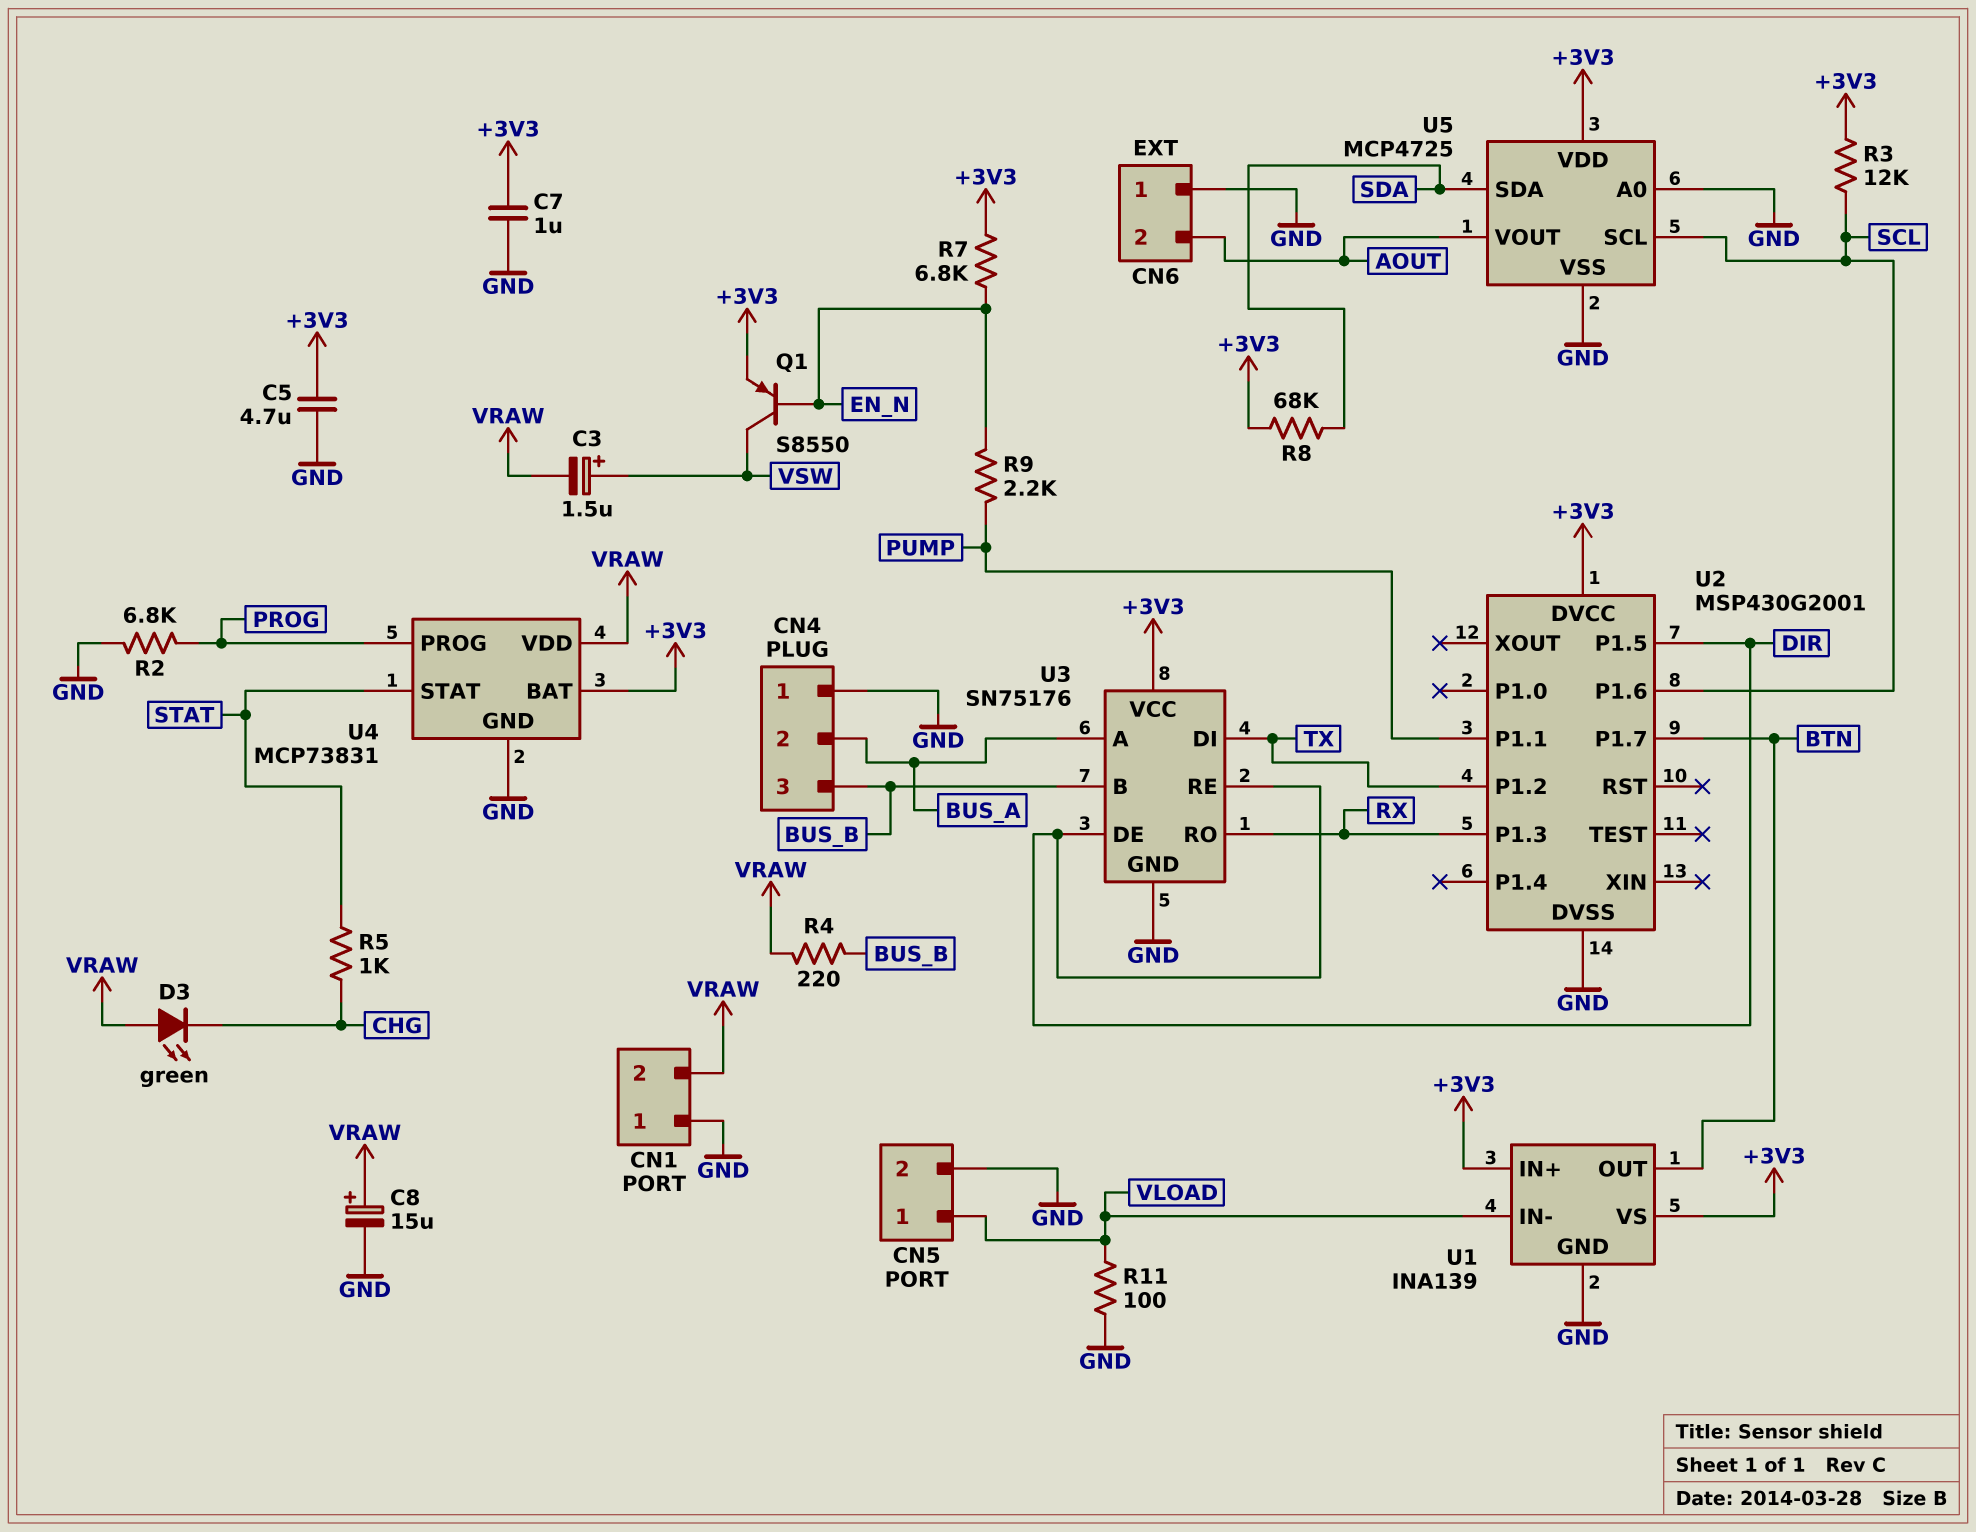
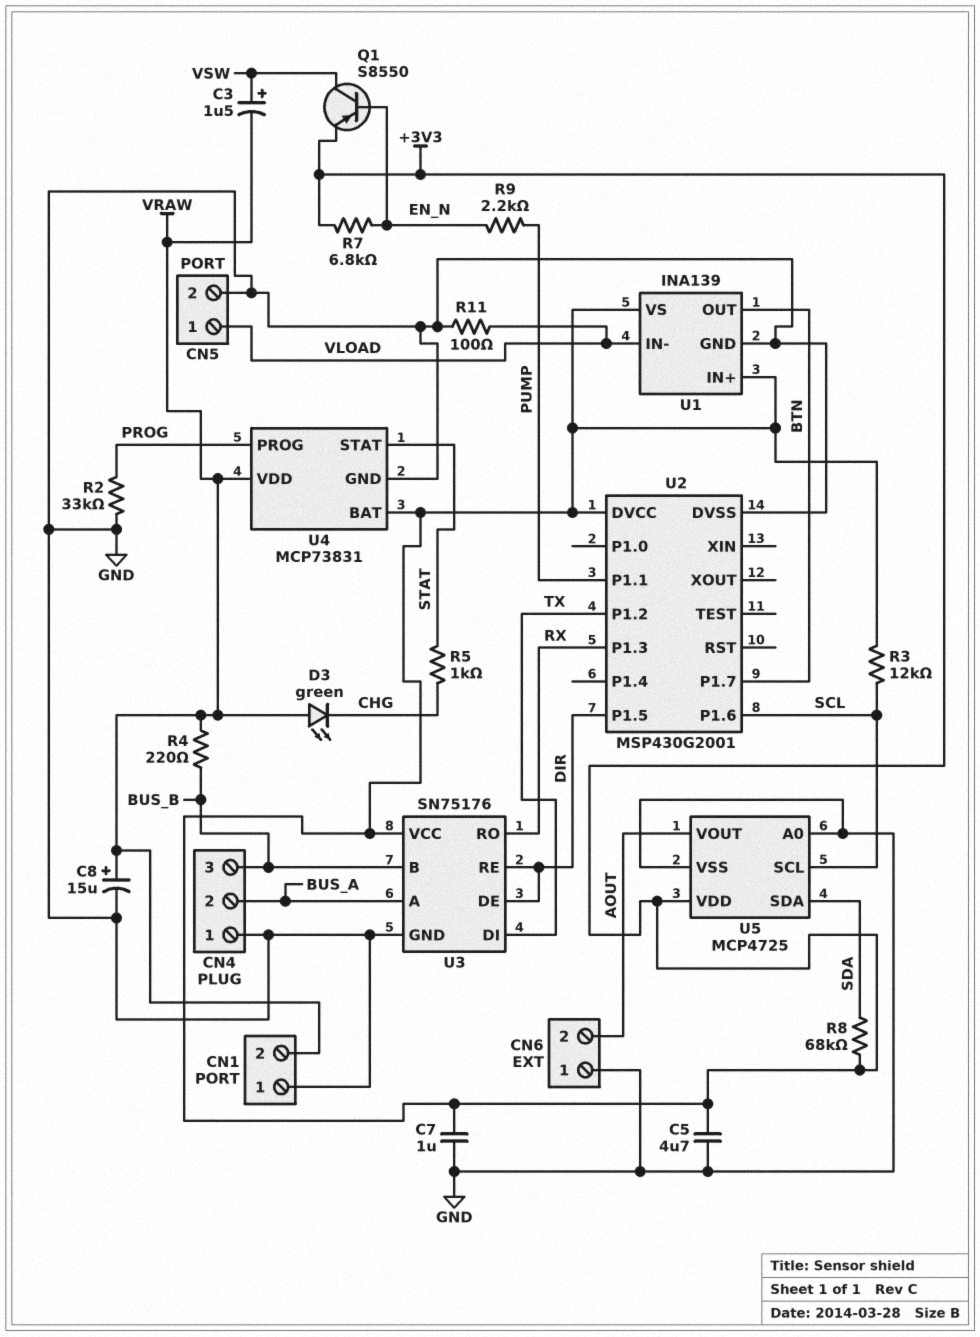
R2: 6.8k (GND, PROG) -> 33k (GND, PROG)

